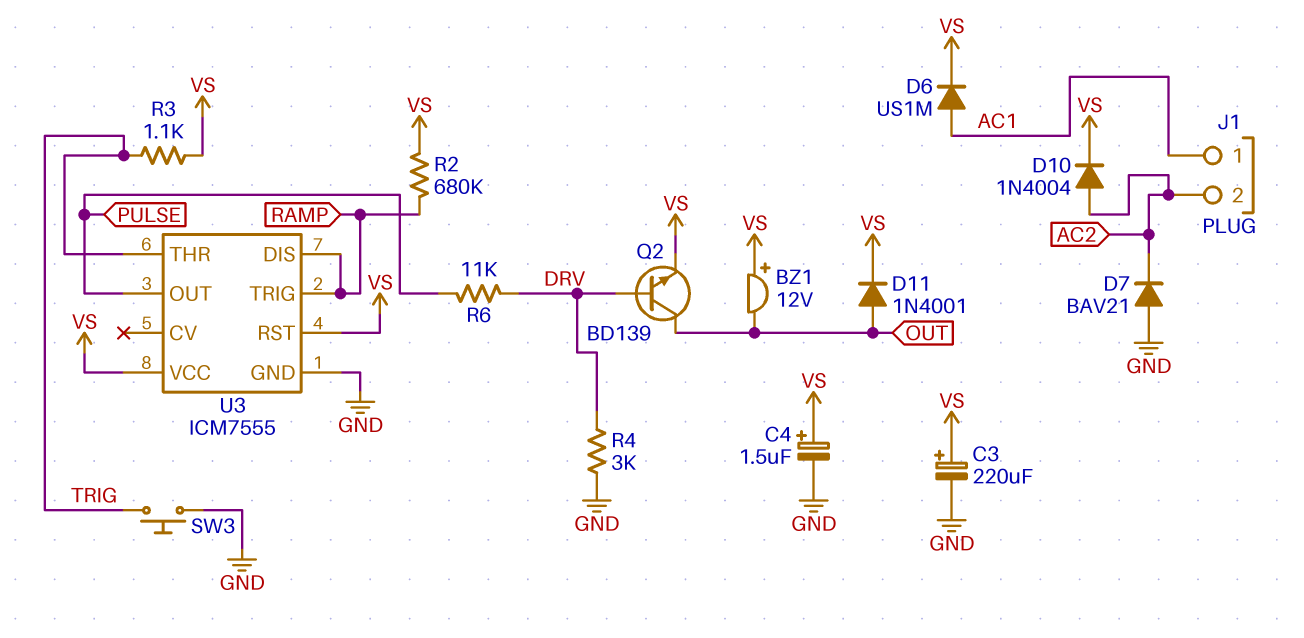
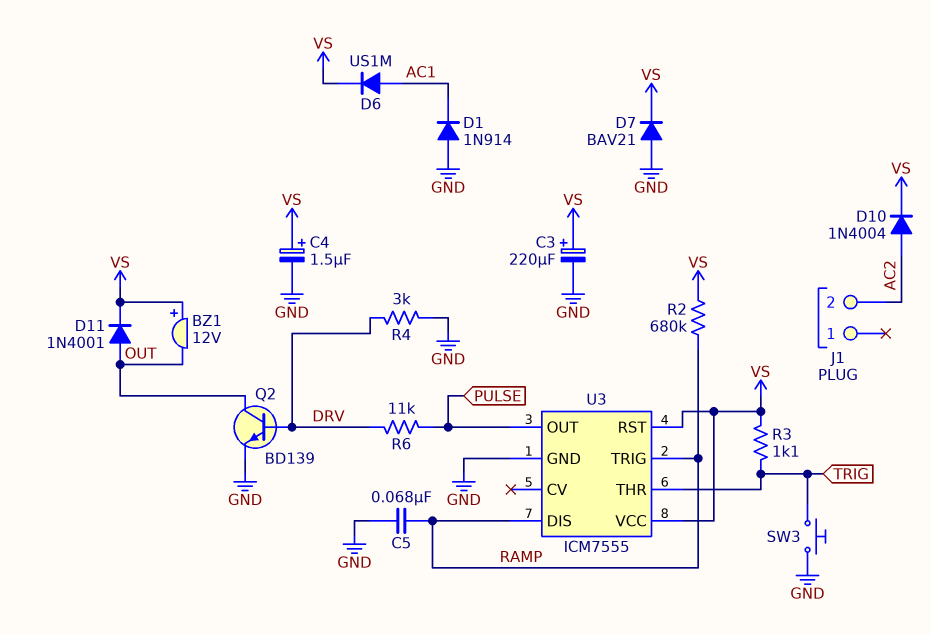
C5: none -> 68nF (GND, RAMP)
D1: none -> diode 1N914 (A GND, K AC1)
D7: diode BAV21 (A GND, K AC2) -> diode BAV21 (A GND, K VS)
J1 pin 1: AC1 -> none
Q2: NPN BD139 (B DRV, C OUT, E VS) -> NPN BD139 (B DRV, C OUT, E GND)

